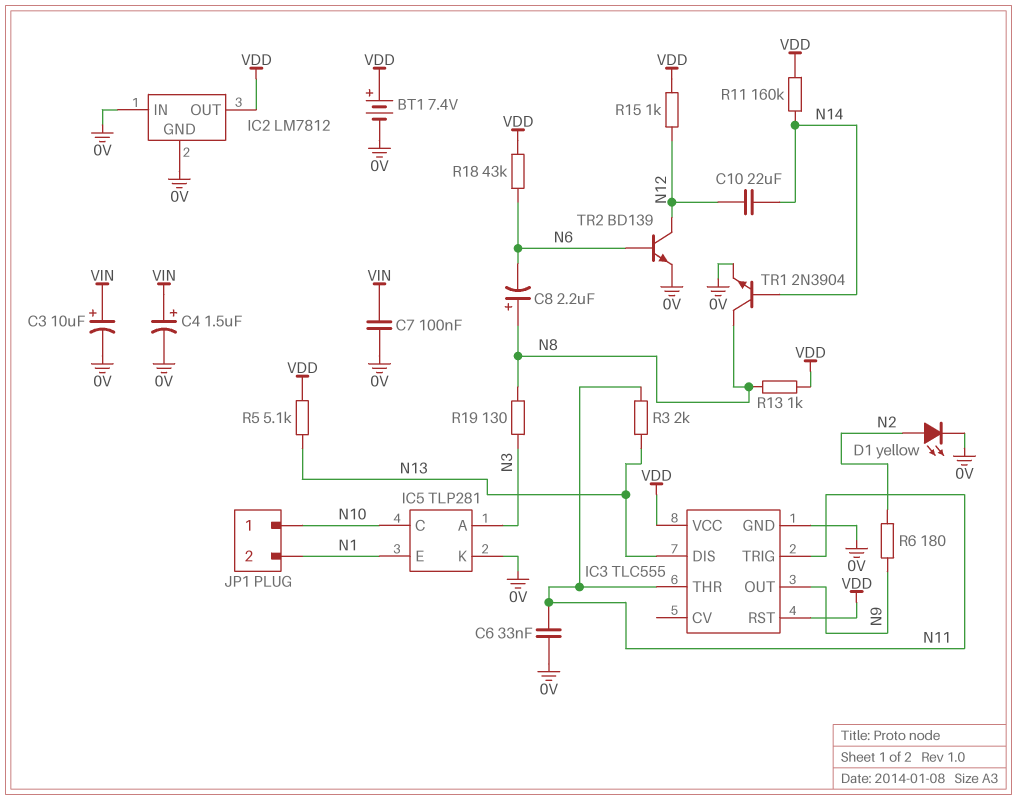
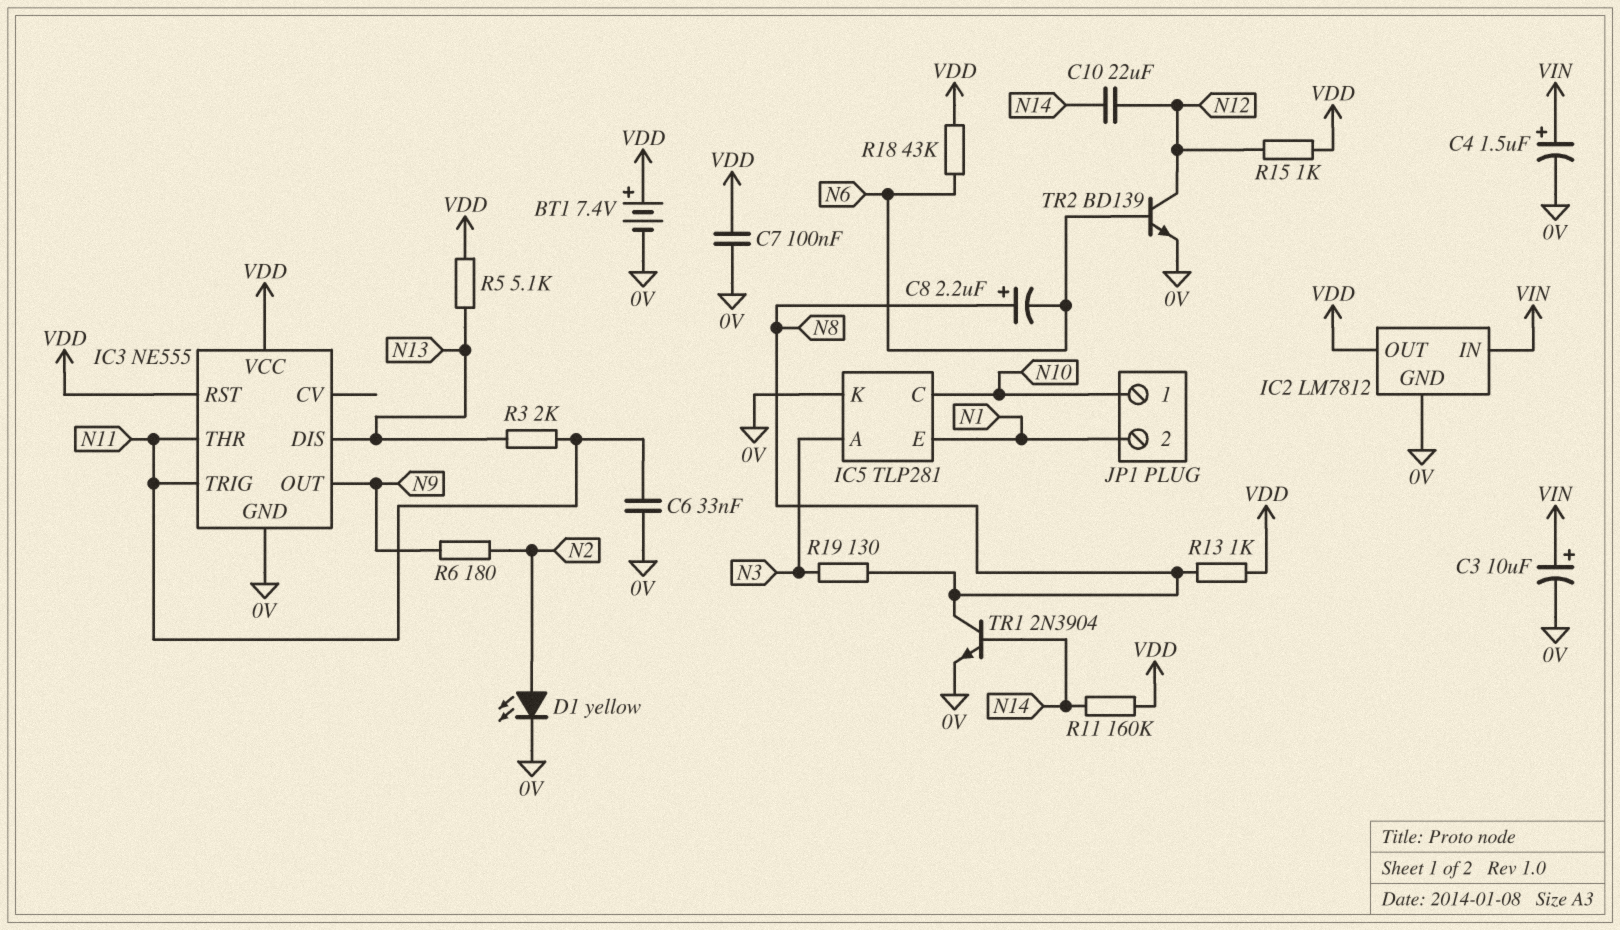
C7: 100nF (0V, VIN) -> 100nF (0V, VDD)
IC2 pin IN: 0V -> VIN
IC3: TLC555 -> NE555

